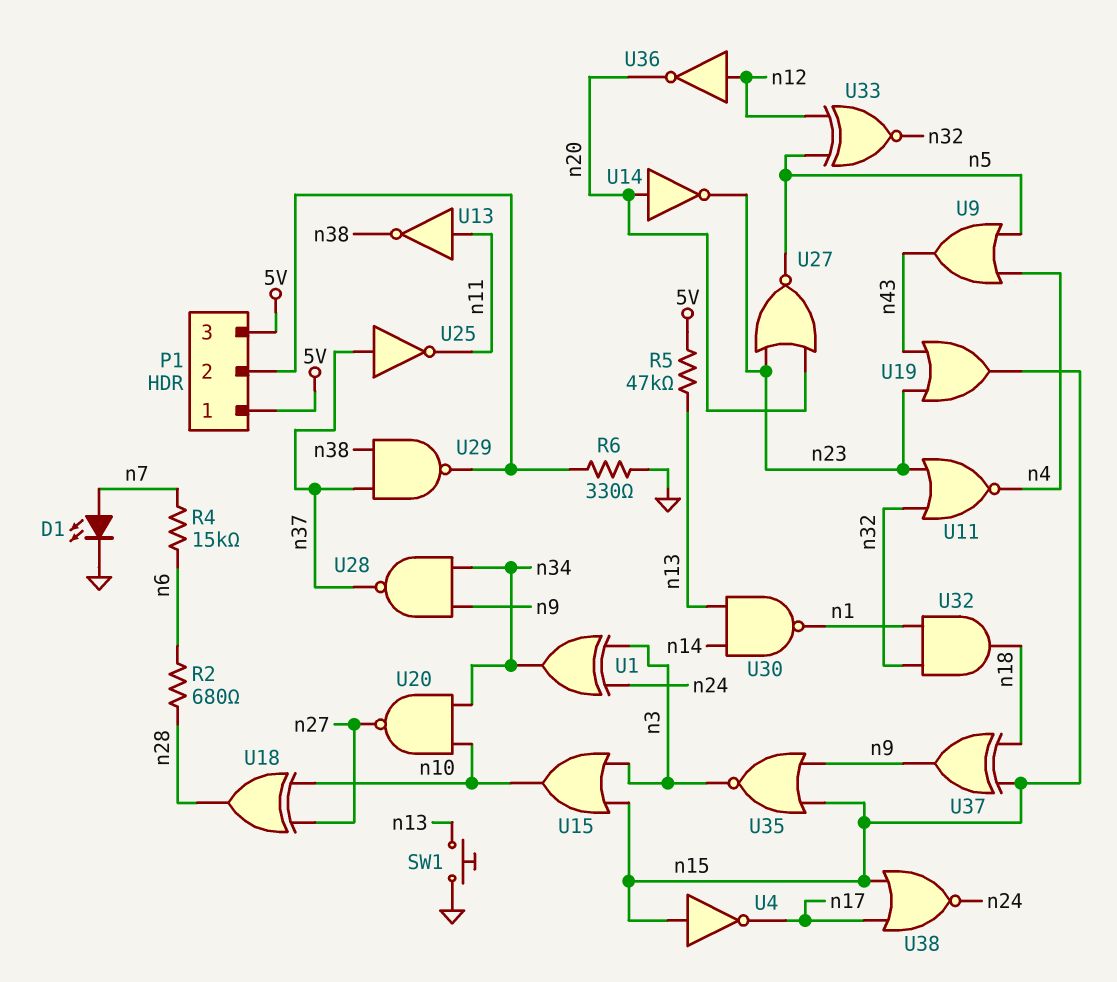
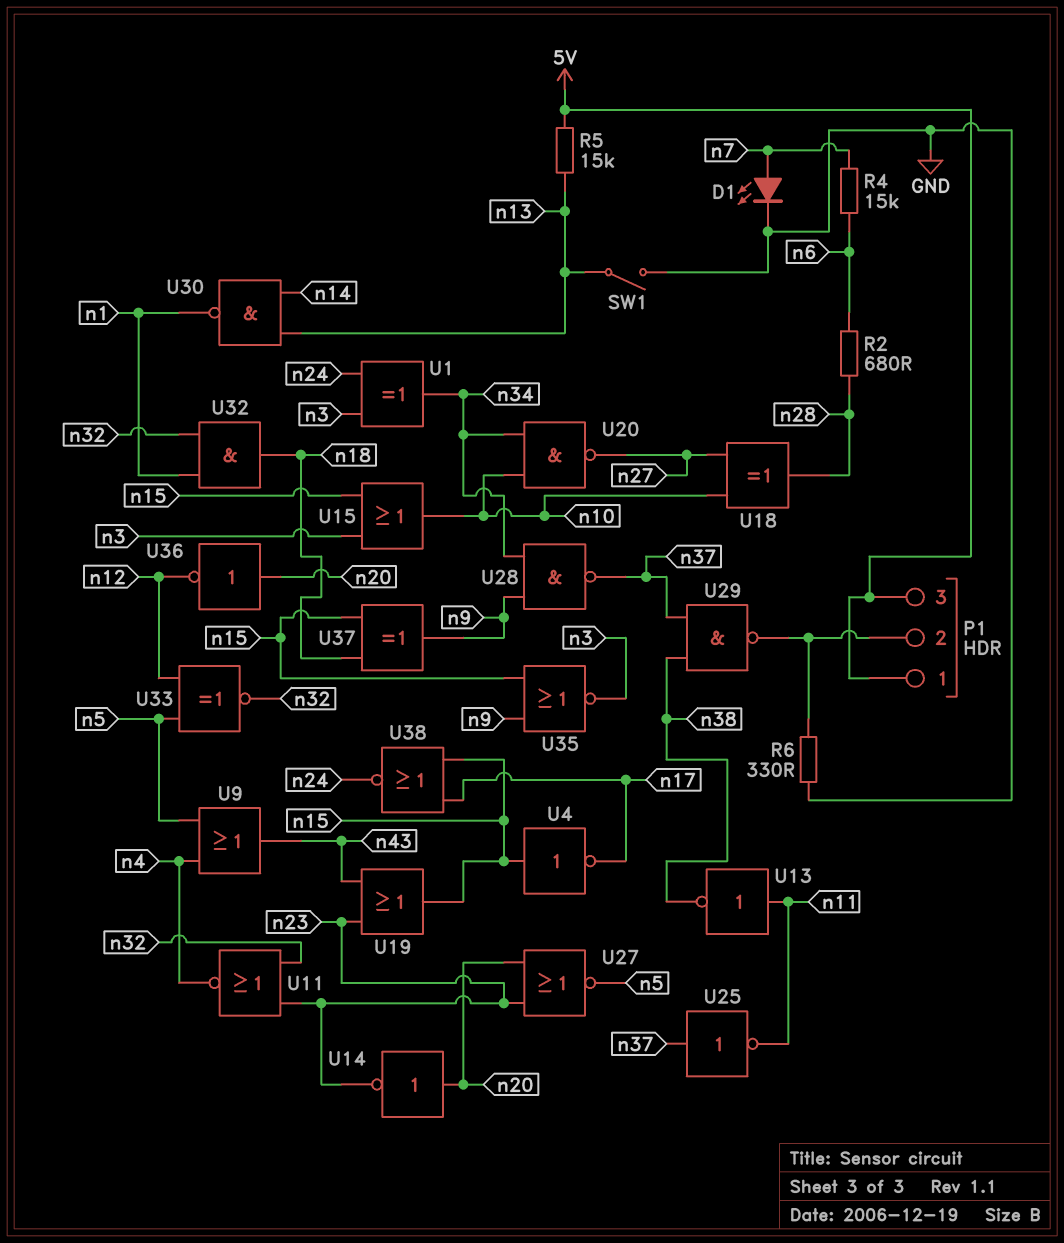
R5: 47k (5V, n13) -> 15k (5V, n13)
SW1: button (GND, n13) -> switch (GND, n13)
U36: NOT (in n12, out n20) -> NOT (in n20, out n12)

